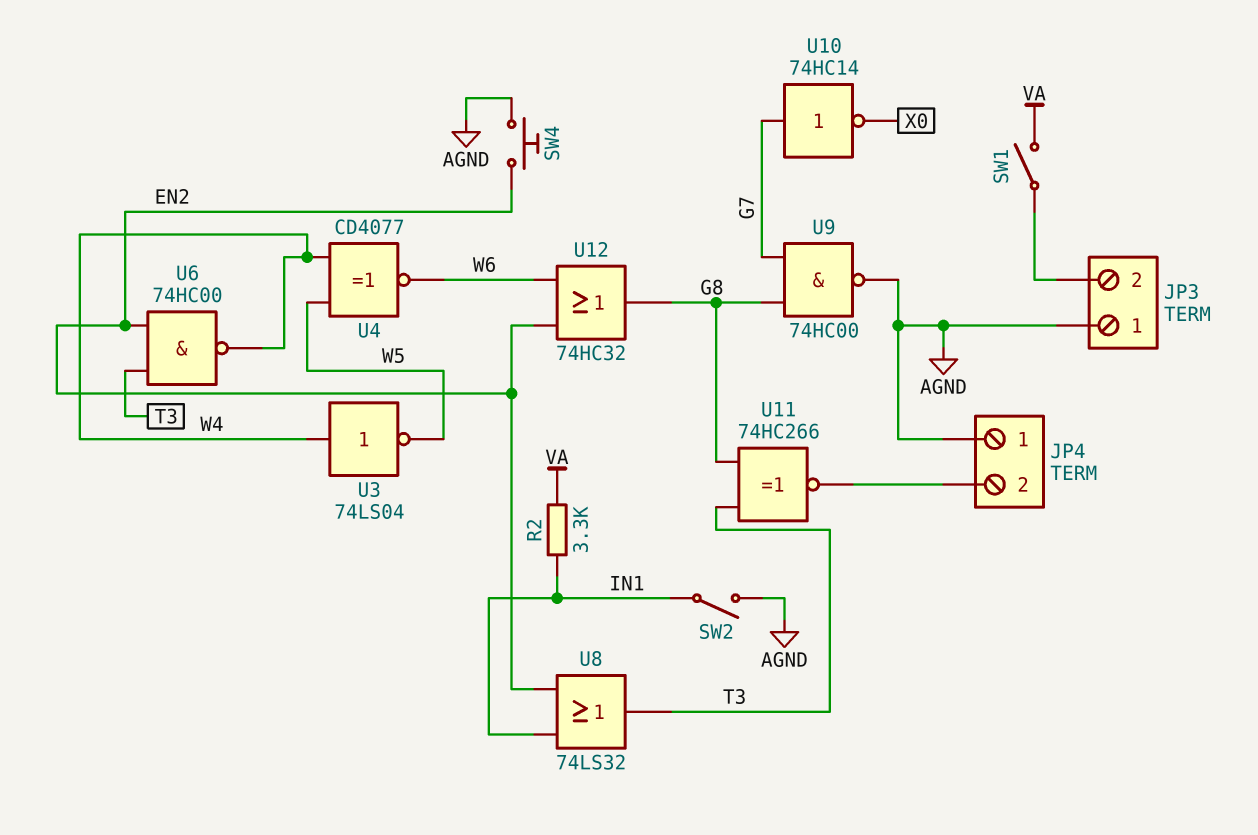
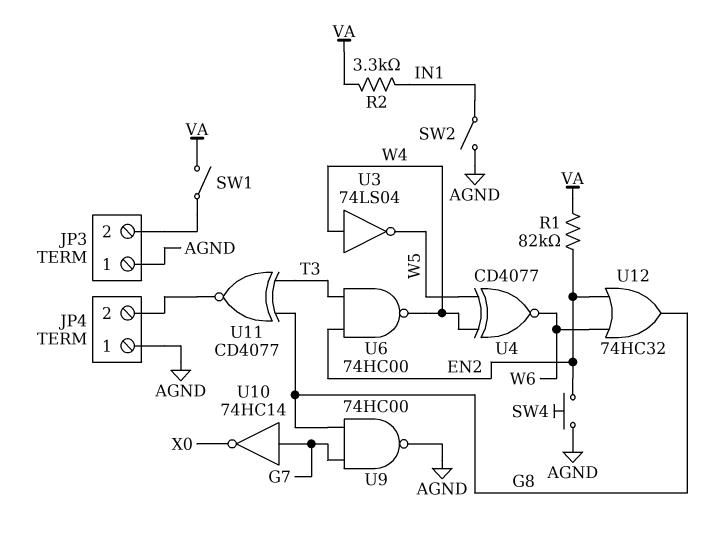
R1: none -> 82k (EN2, VA)
U8: OR 74LS32 (in EN2, in IN1, out T3) -> none
U11: XNOR 74HC266 (in G8, in T3, out JP4/2) -> XNOR CD4077 (in G8, in T3, out JP4/2)

